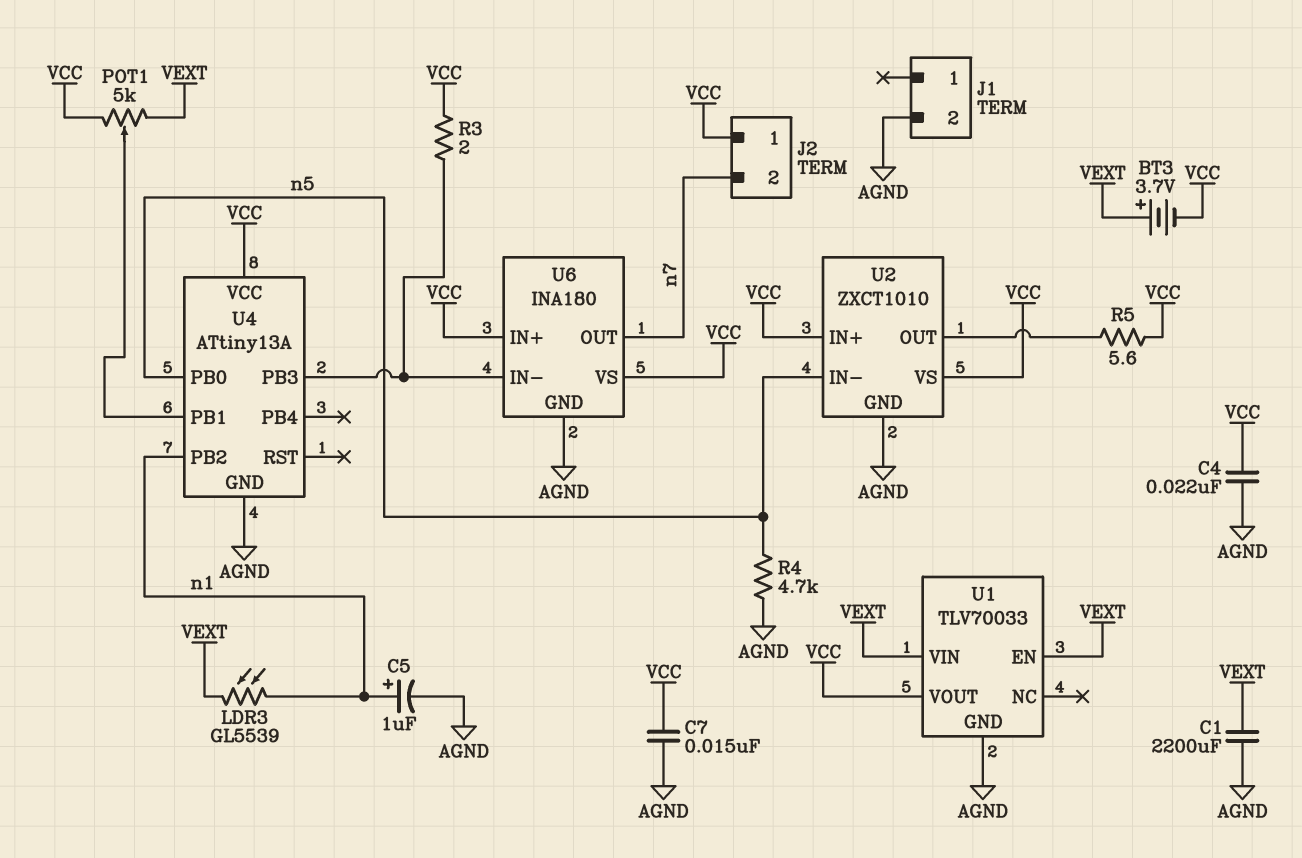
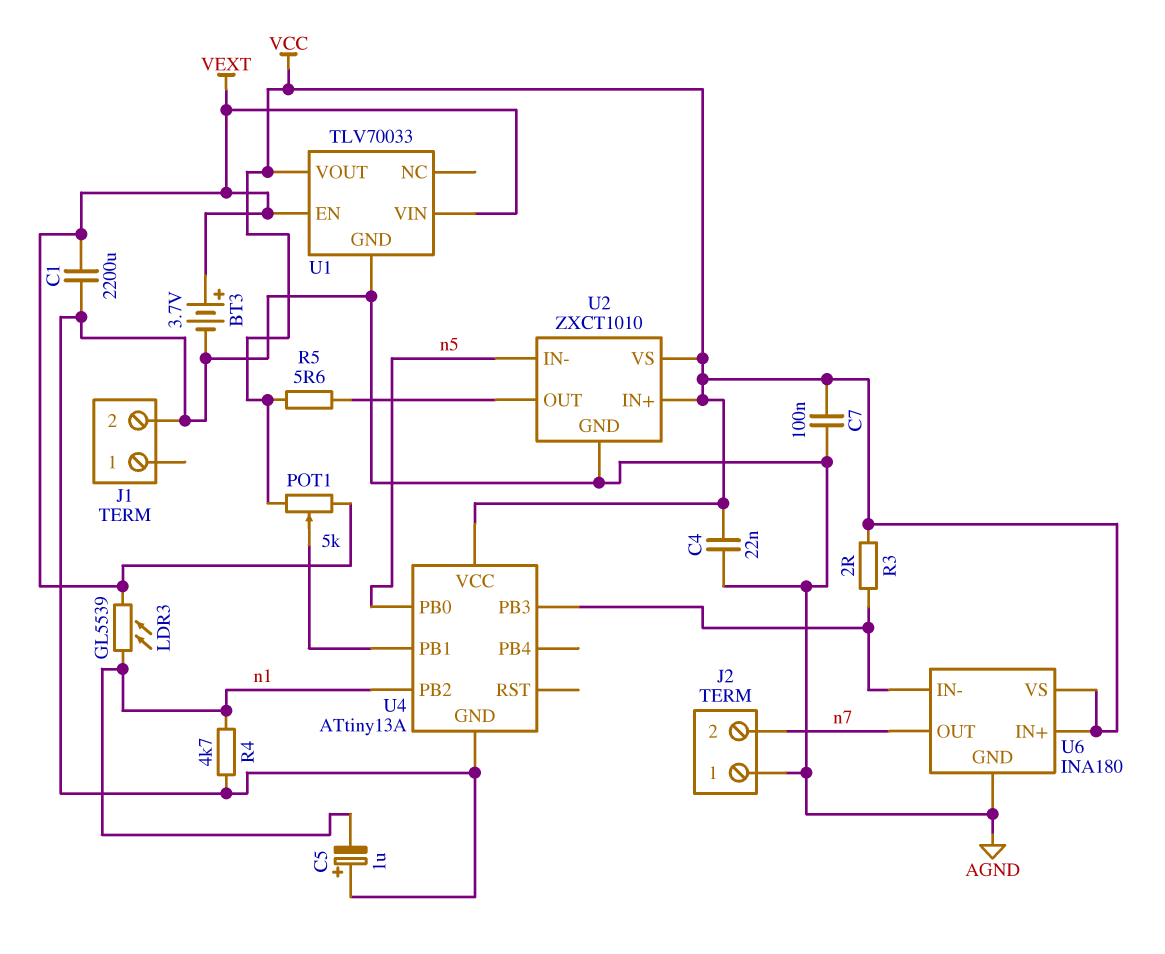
BT3: 3.7V (plus VEXT, minus VCC) -> 3.7V (plus VEXT, minus AGND)
C5: 1uF (plus n1, minus AGND) -> 1uF (plus AGND, minus n1)
C7: 15nF (AGND, VCC) -> 100nF (AGND, VCC)
J2 pin 1: VCC -> AGND
R4: 4.7k (AGND, n5) -> 4.7k (AGND, n1)

